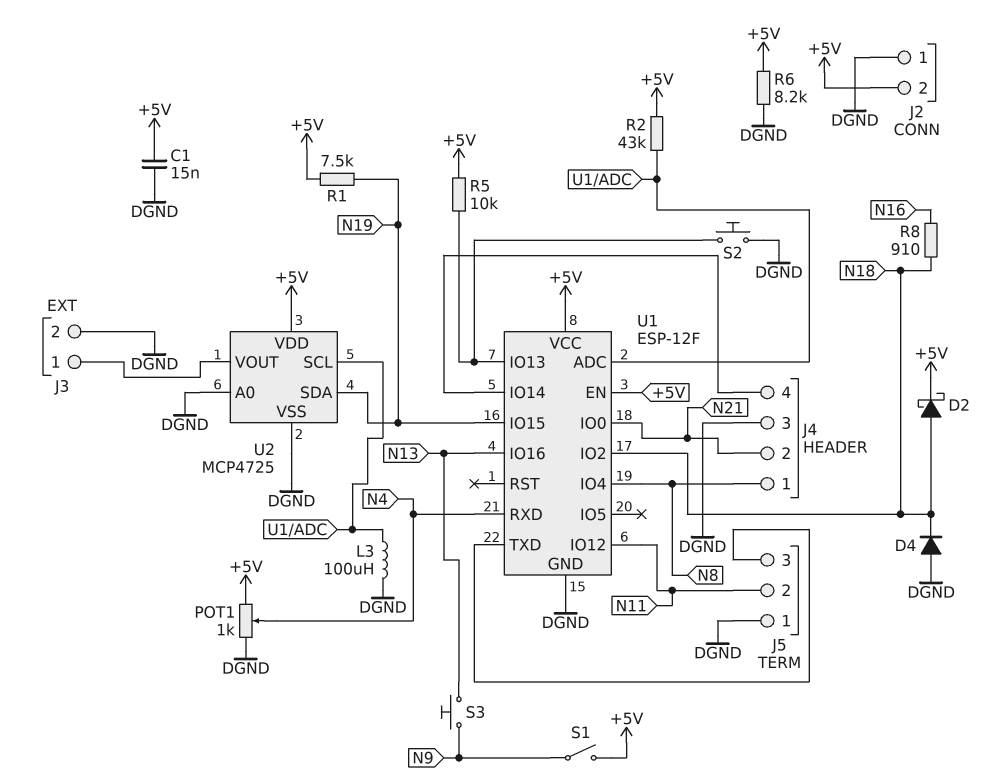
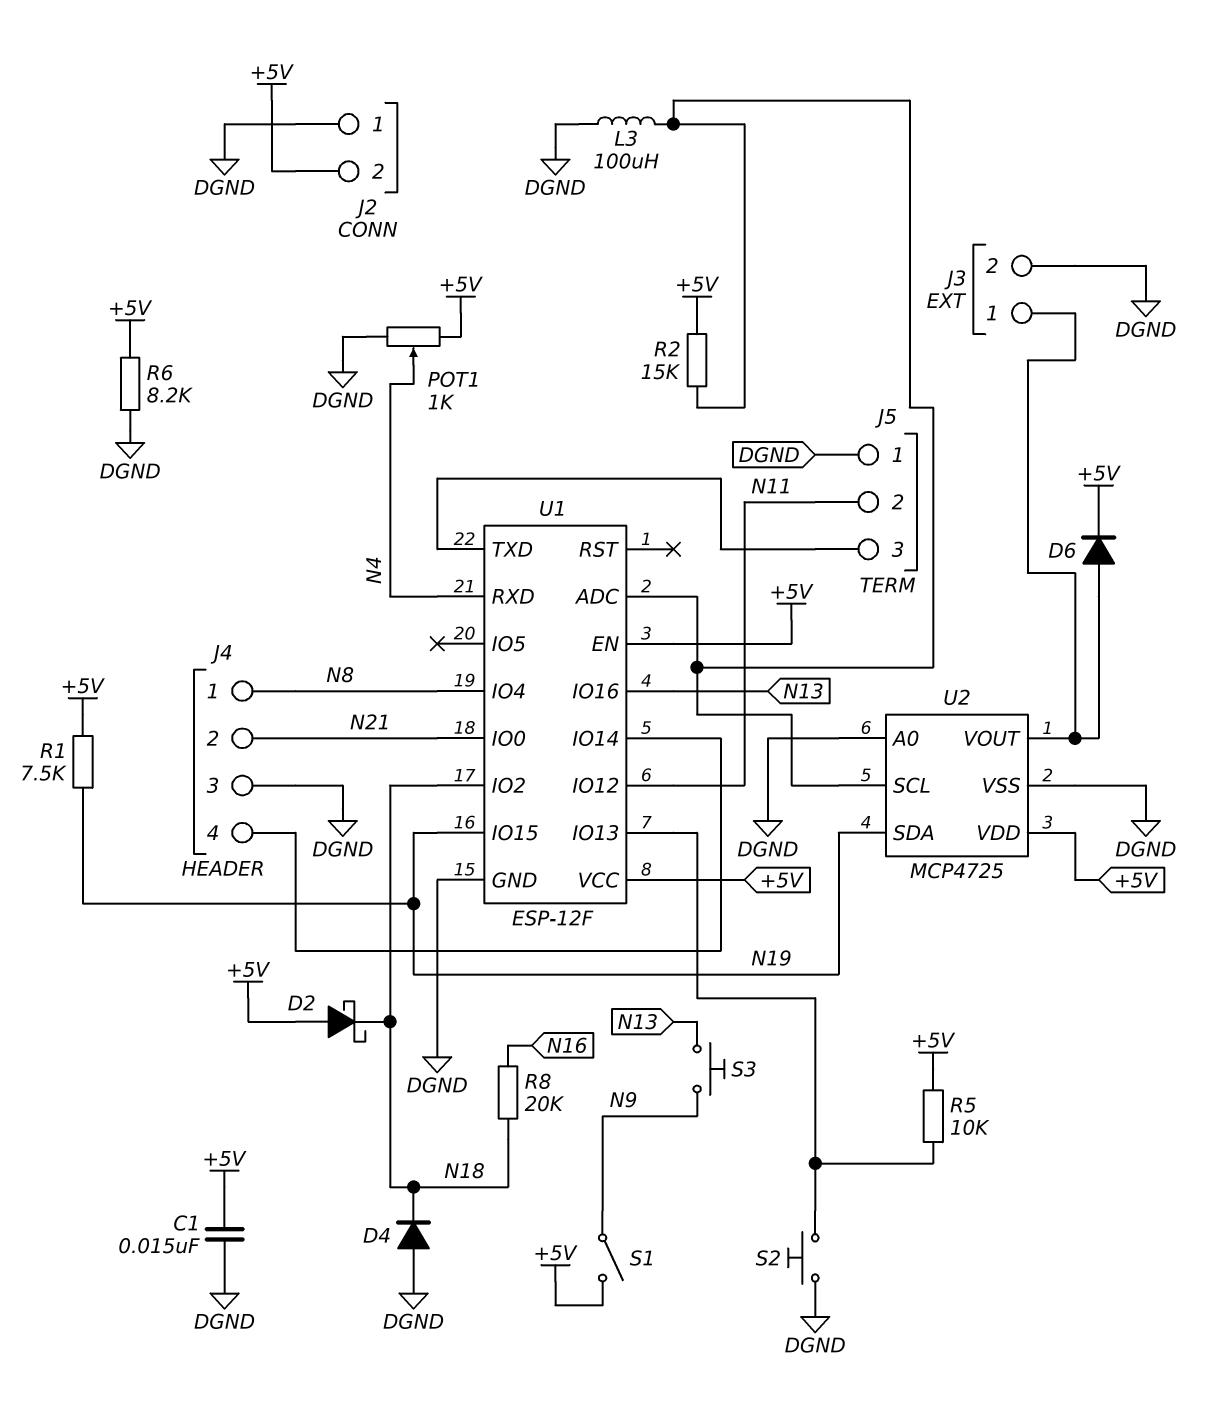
D2: schottky (A N18, K +5V) -> schottky (A +5V, K N18)
D6: none -> diode (A J3/1, K +5V)
R2: 43k (+5V, U1/ADC) -> 15k (+5V, U1/ADC)
R8: 910 (N16, N18) -> 20k (N16, N18)

